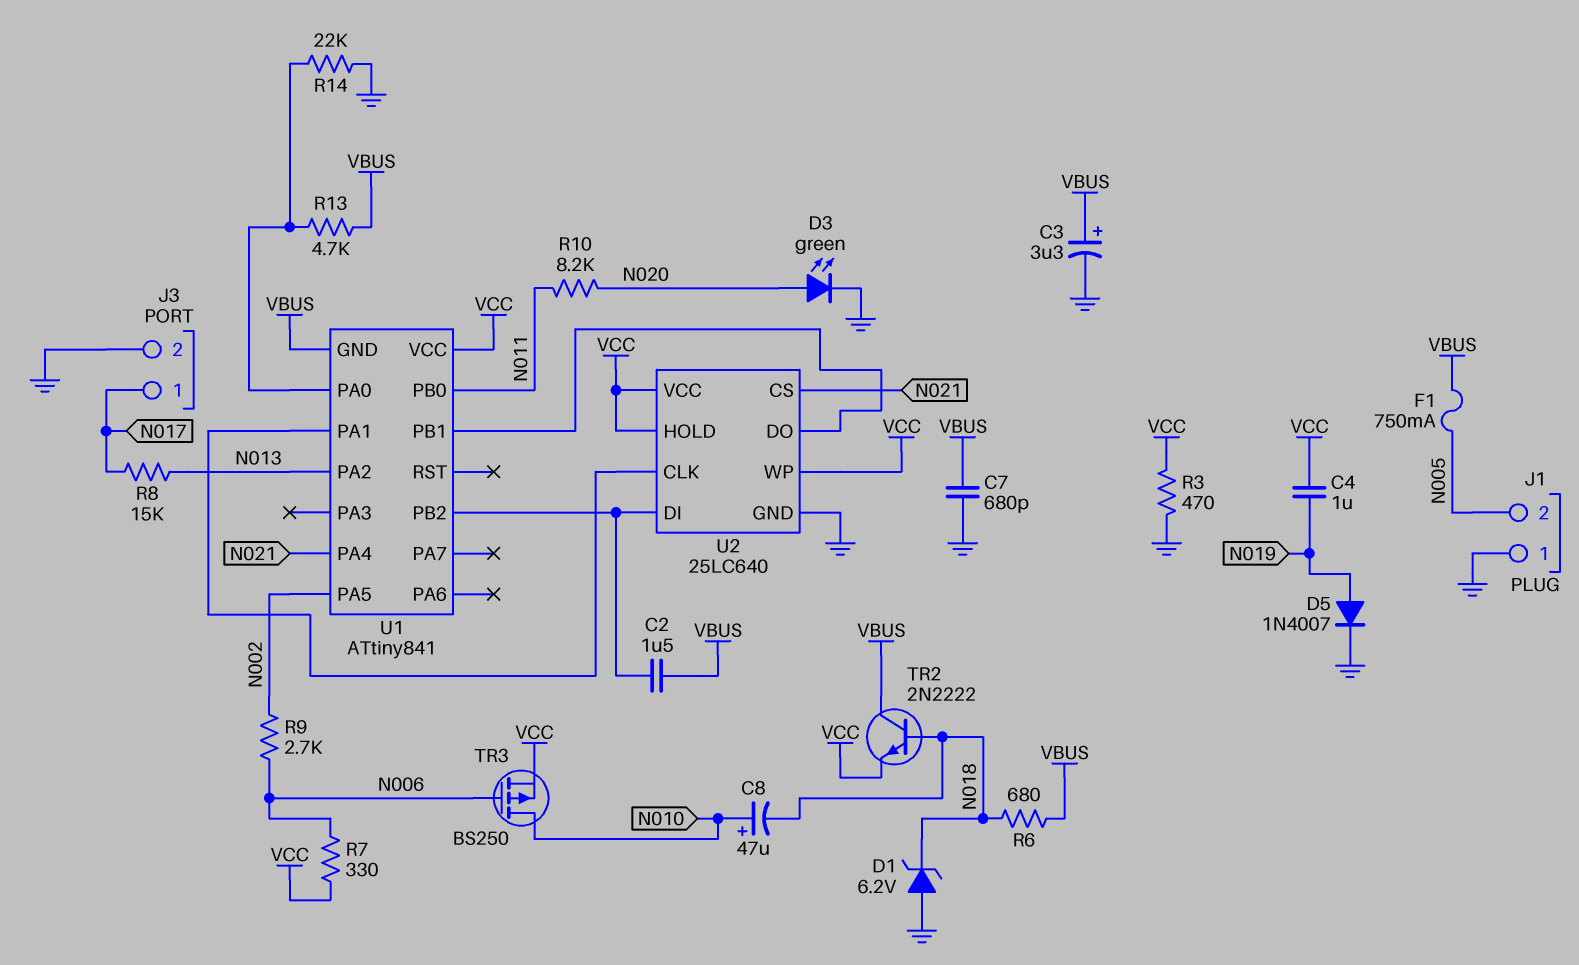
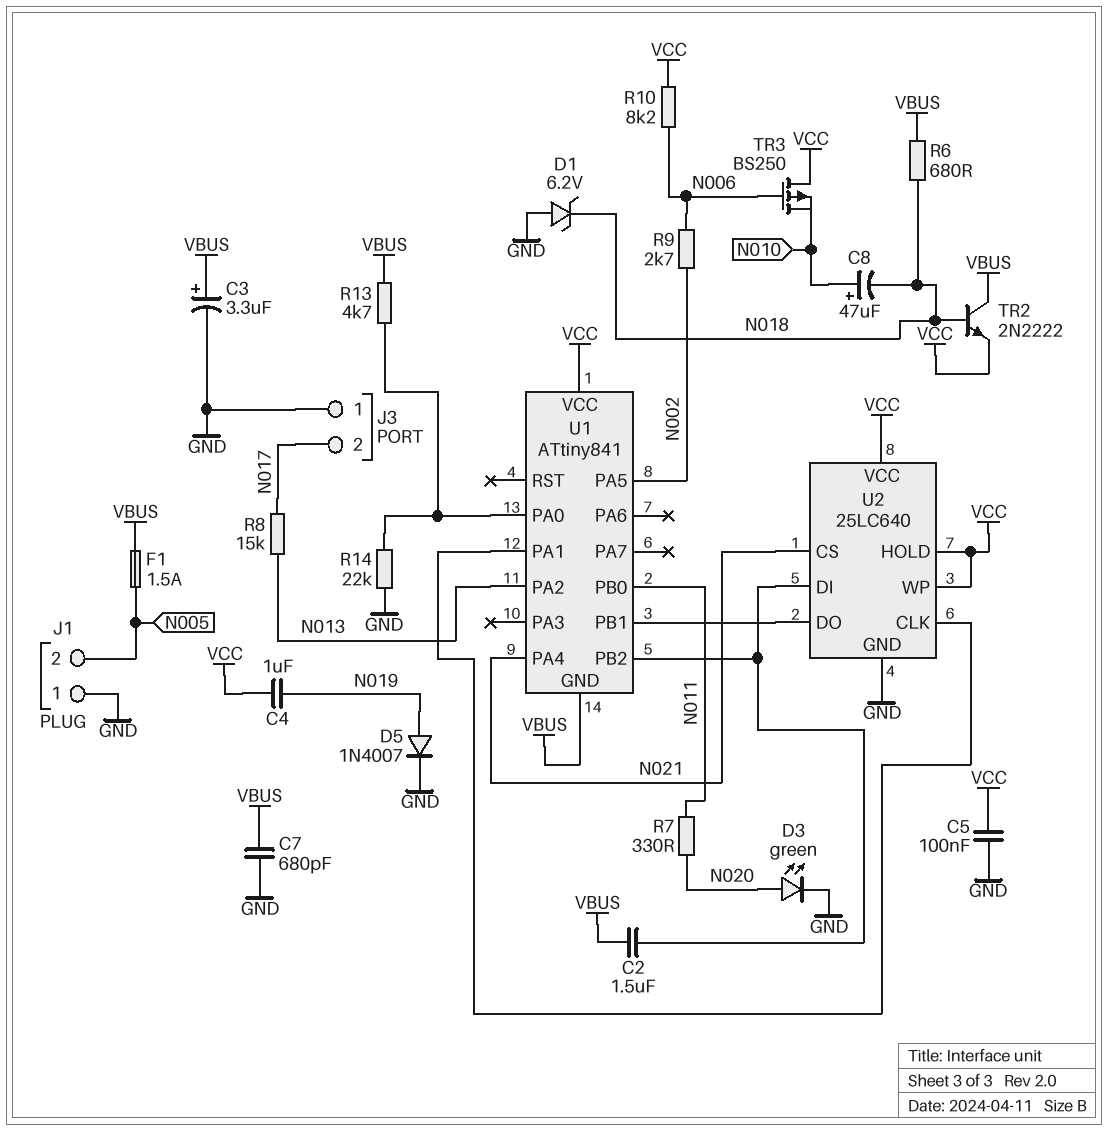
C5: none -> 100nF (GND, VCC)
F1: 750mA (N005, VBUS) -> 1.5A (N005, VBUS)
J3 pin 1: N017 -> GND
J3 pin 2: GND -> N017
R3: 470 (GND, VCC) -> none
R7: 330 (N006, VCC) -> 330 (N011, N020)
R10: 8.2k (N011, N020) -> 8.2k (N006, VCC)
TR3: PMOS BS250 (G N006, D N010, S VCC) -> PMOS BS250 (G N006, D VCC, S N010)

